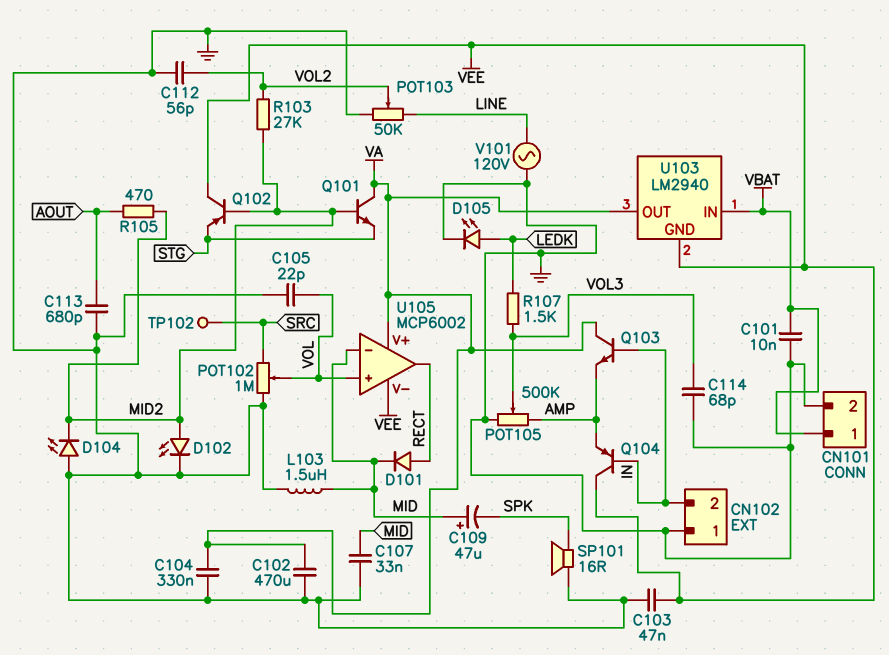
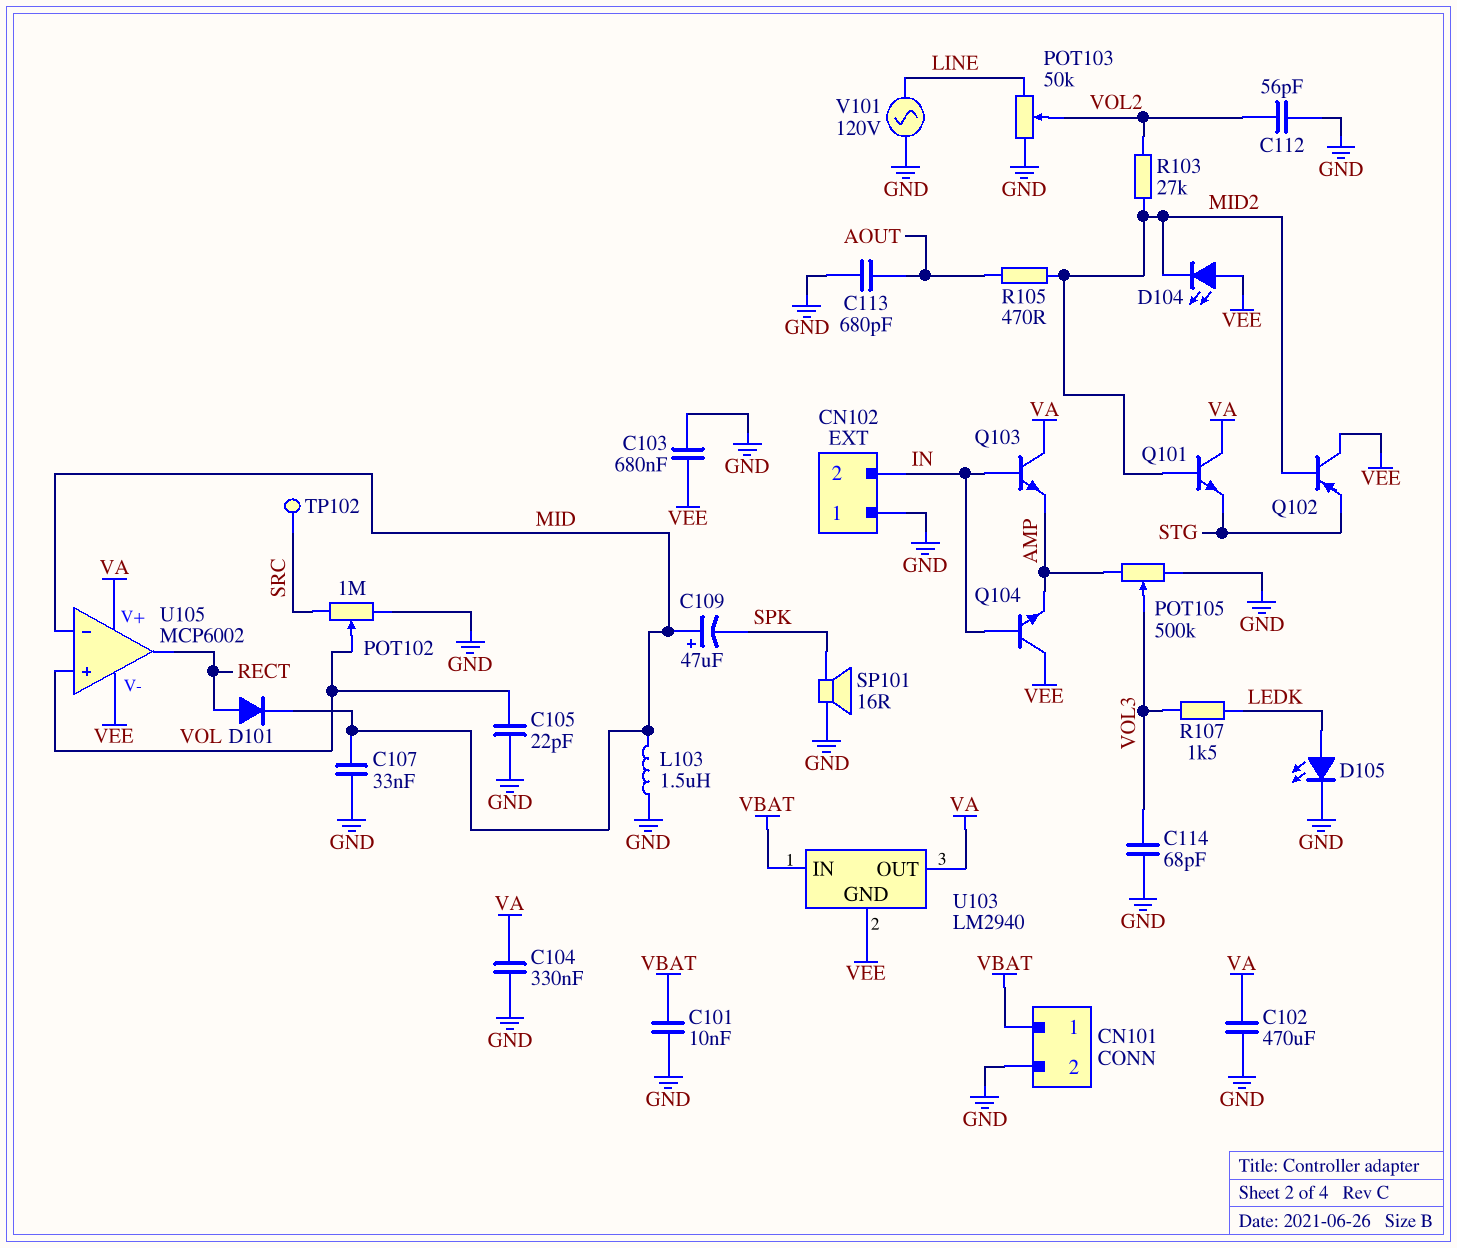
C103: 47nF (GND, VEE) -> 680nF (GND, VEE)
D102: LED (A MID2, K GND) -> none
D104: LED (A GND, K MID2) -> LED (A VEE, K MID2)
Q104: PNP (B IN, C VEE, E AMP) -> NPN (B IN, C VEE, E AMP)

